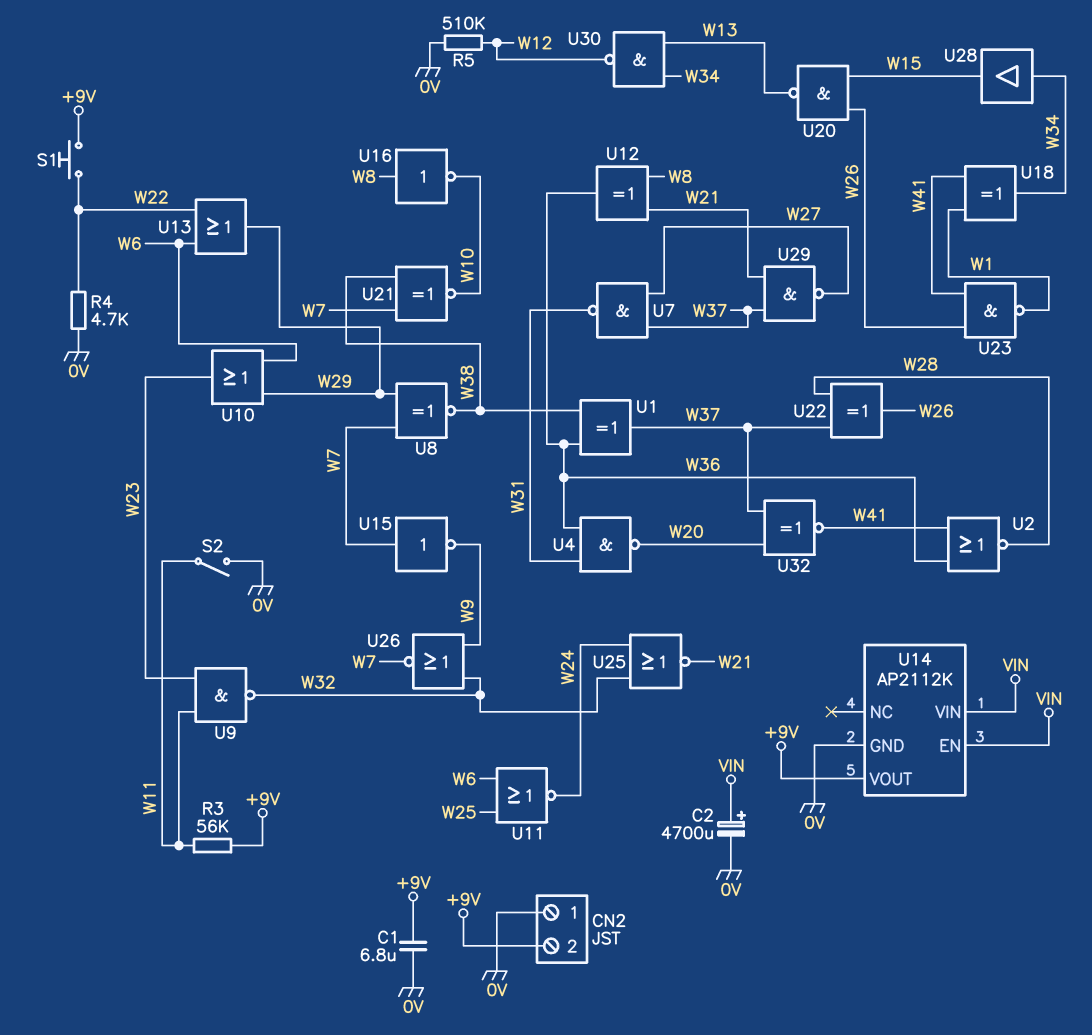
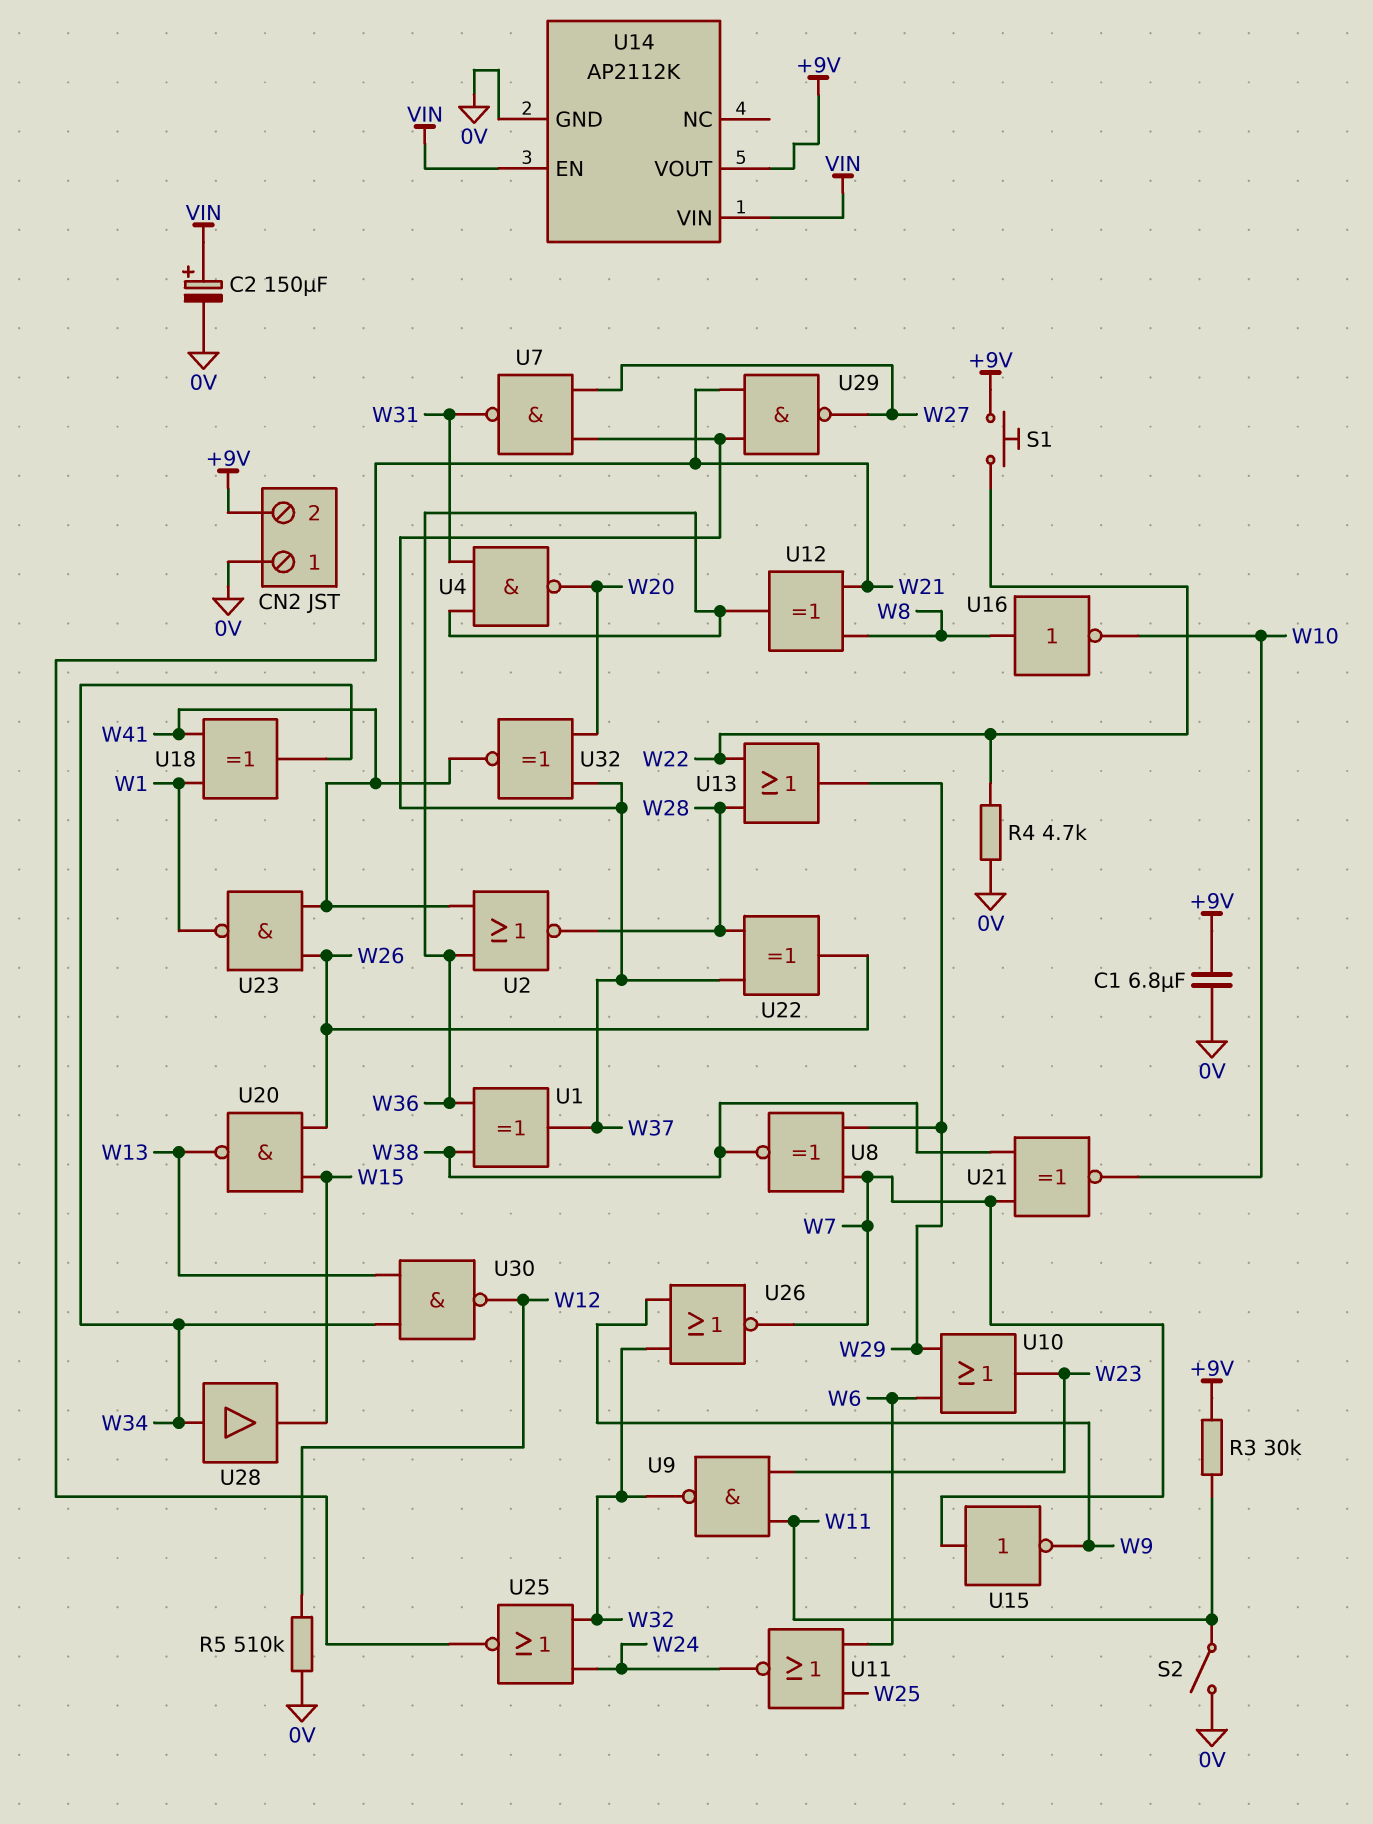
C2: 4700uF (plus VIN, minus 0V) -> 150uF (plus VIN, minus 0V)
R3: 56k (+9V, W11) -> 30k (+9V, W11)
U13: OR (in W6, in W22, out W29) -> OR (in W22, in W28, out W29)

